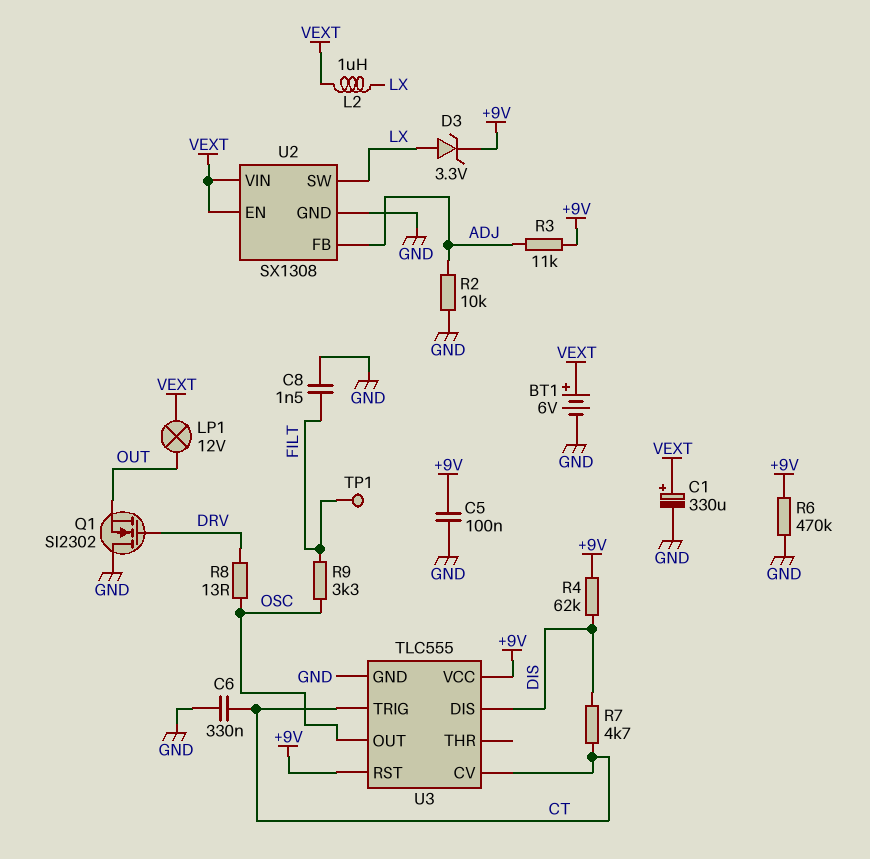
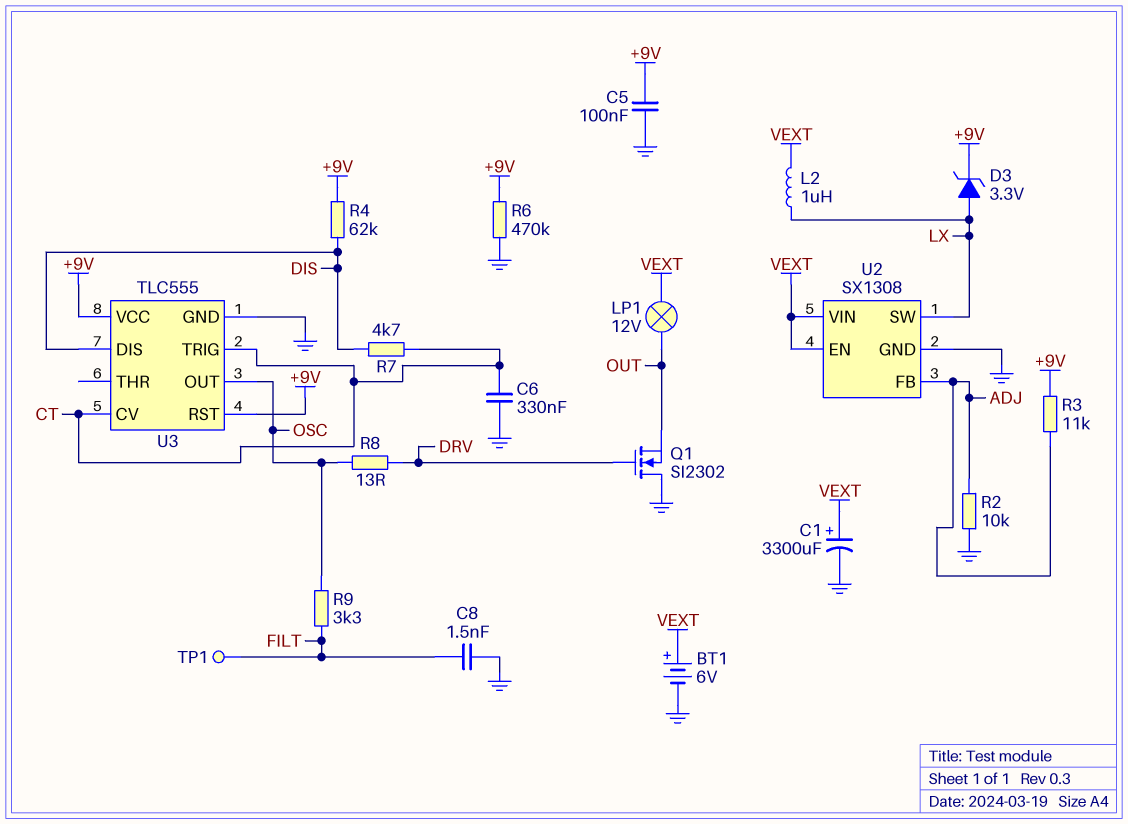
C1: 330uF (plus VEXT, minus GND) -> 3300uF (plus VEXT, minus GND)

